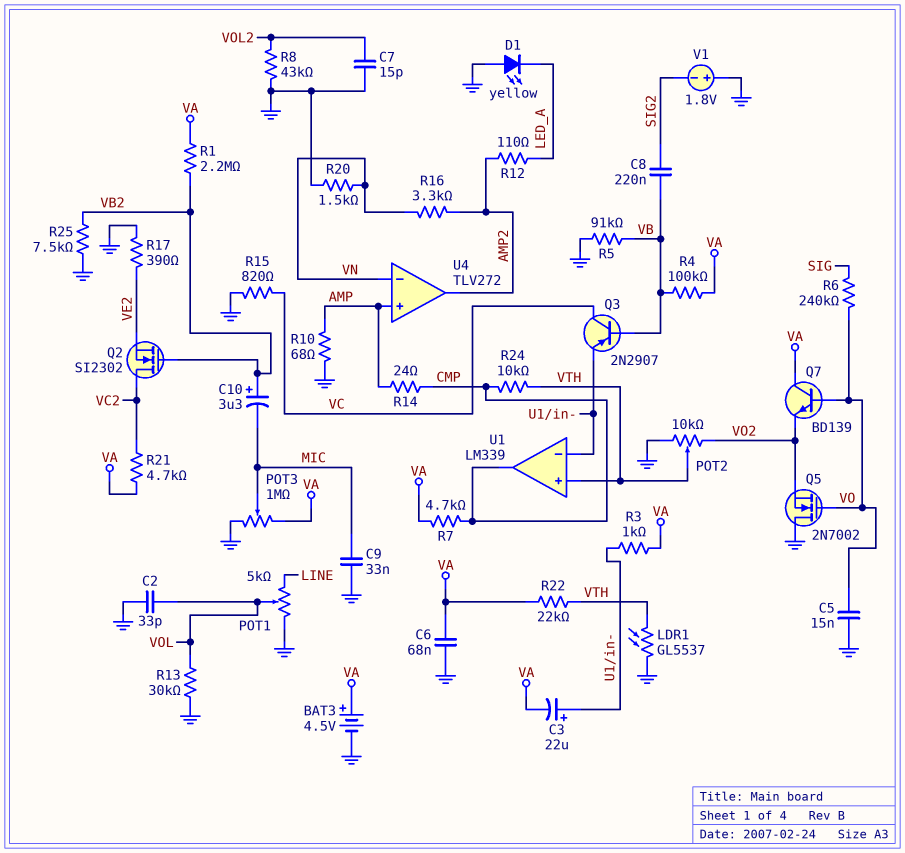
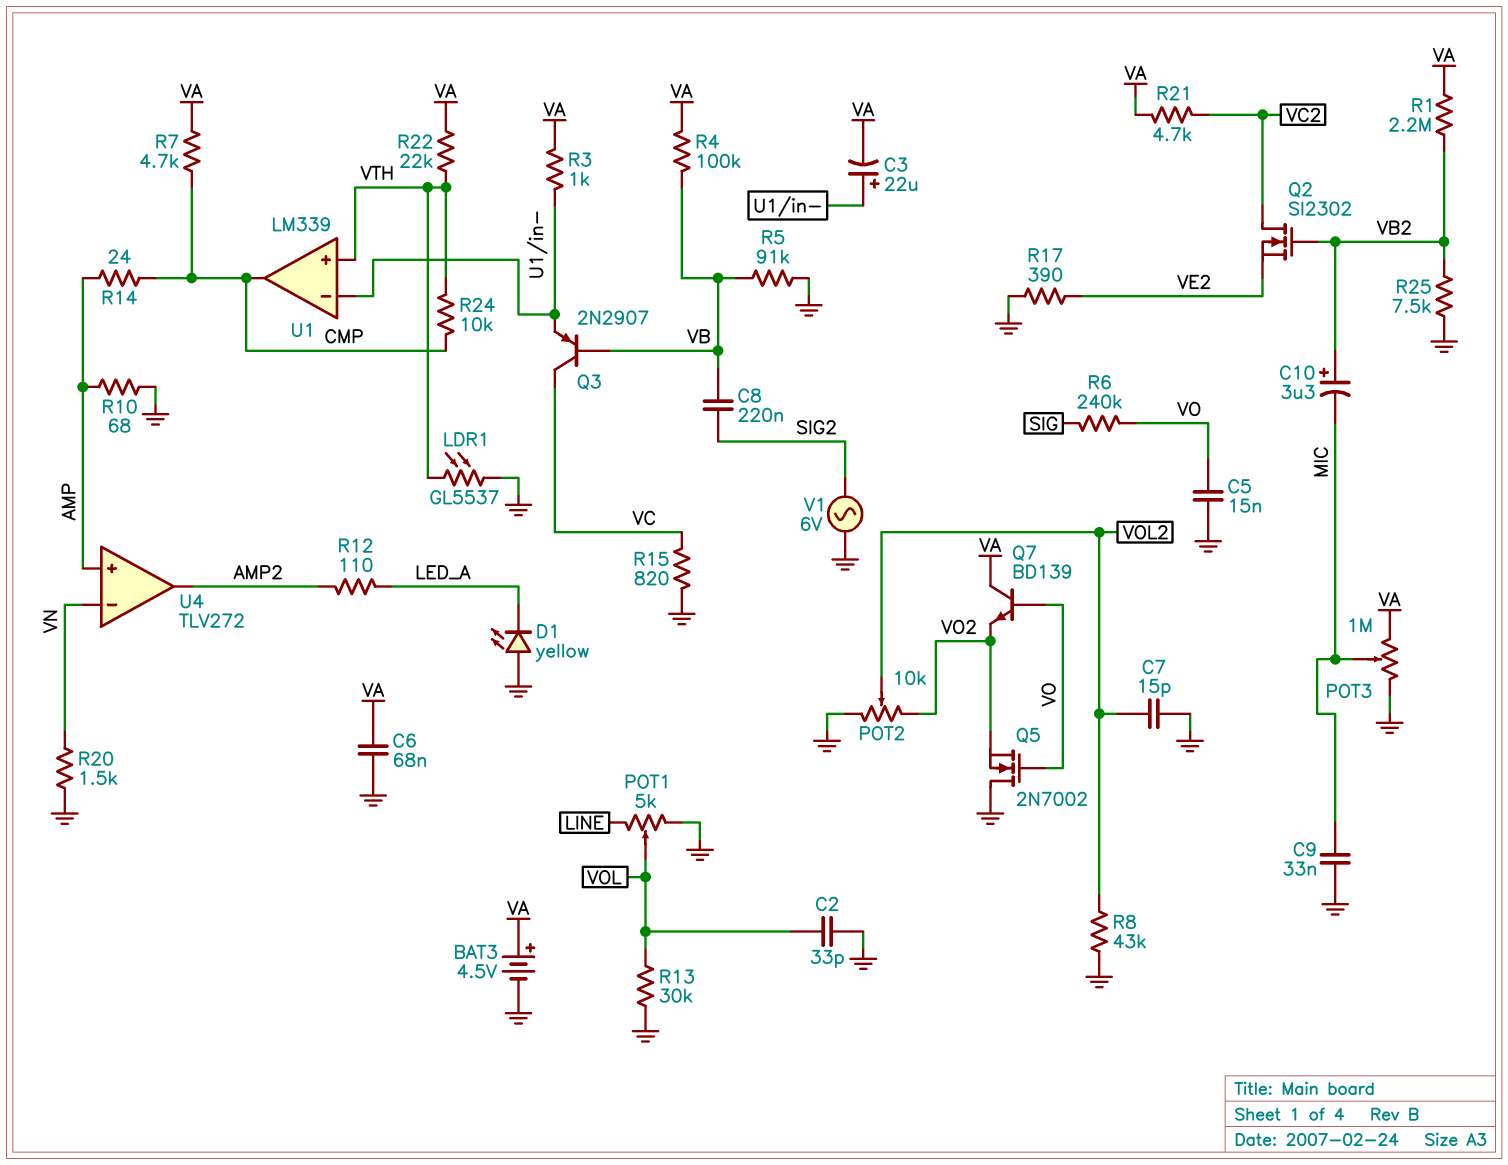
POT2: 10k (GND, VO2, wiper VTH) -> 10k (GND, VO2, wiper VOL2)
R16: 3.3k (AMP2, VN) -> none
V1: 1.8V (plus GND, minus SIG2) -> AC 6V (GND, SIG2)

